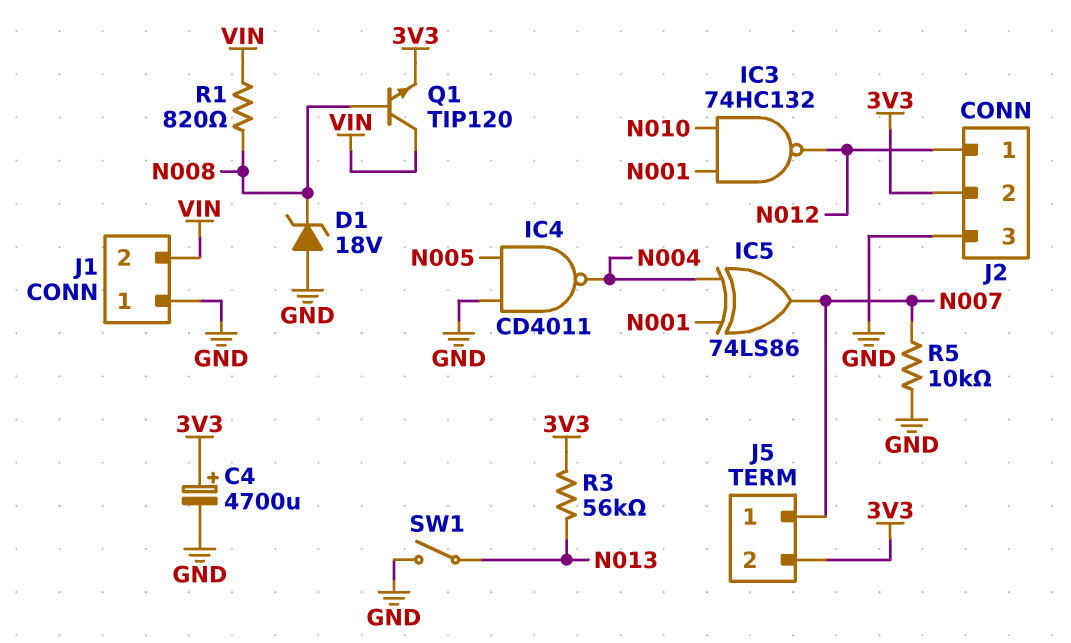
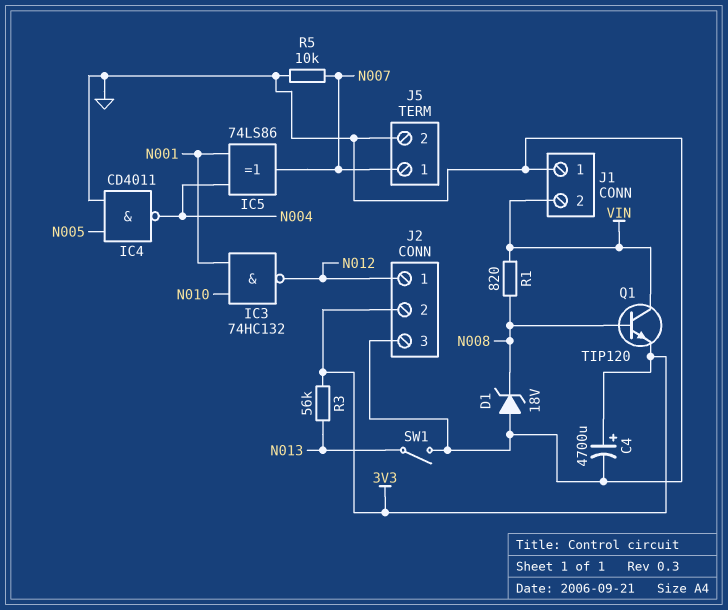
J5 pin 2: 3V3 -> GND

